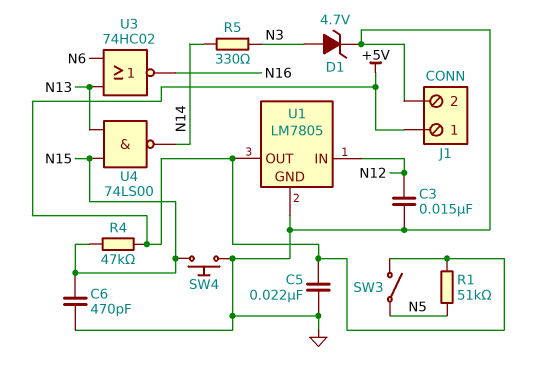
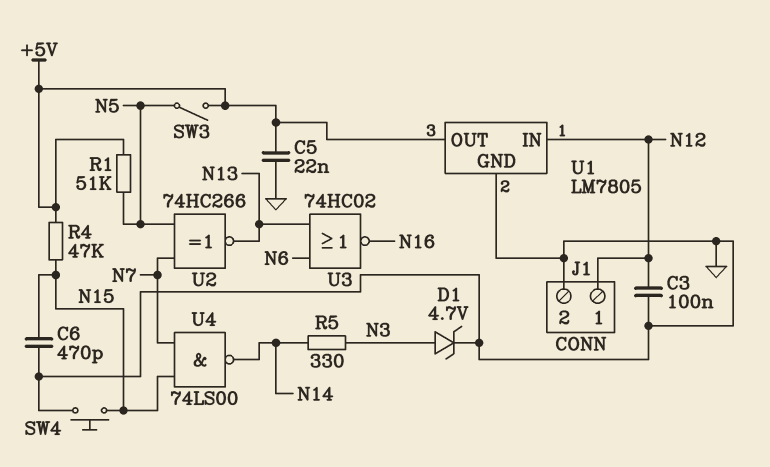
C3: 15nF (GND, N12) -> 100nF (GND, N12)
J1 pin 1: +5V -> N12
U2: none -> XNOR 74HC266 (in N5, in N7, out N13)
U4: NAND 74LS00 (in N13, in N15, out N14) -> NAND 74LS00 (in N7, in N15, out N14)

